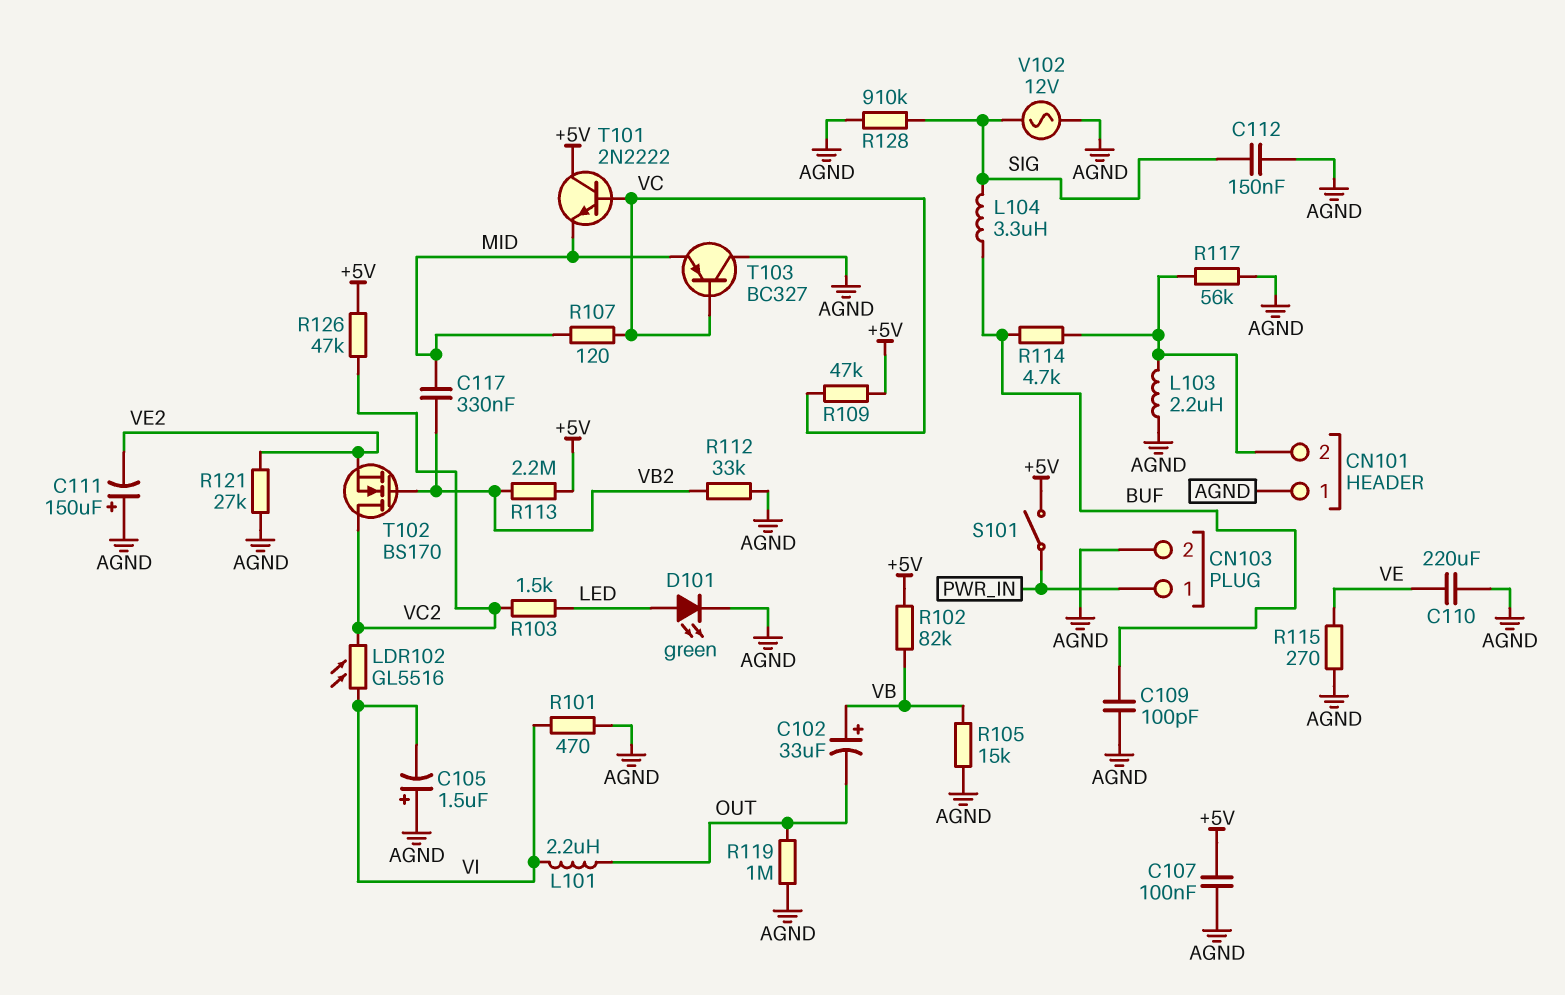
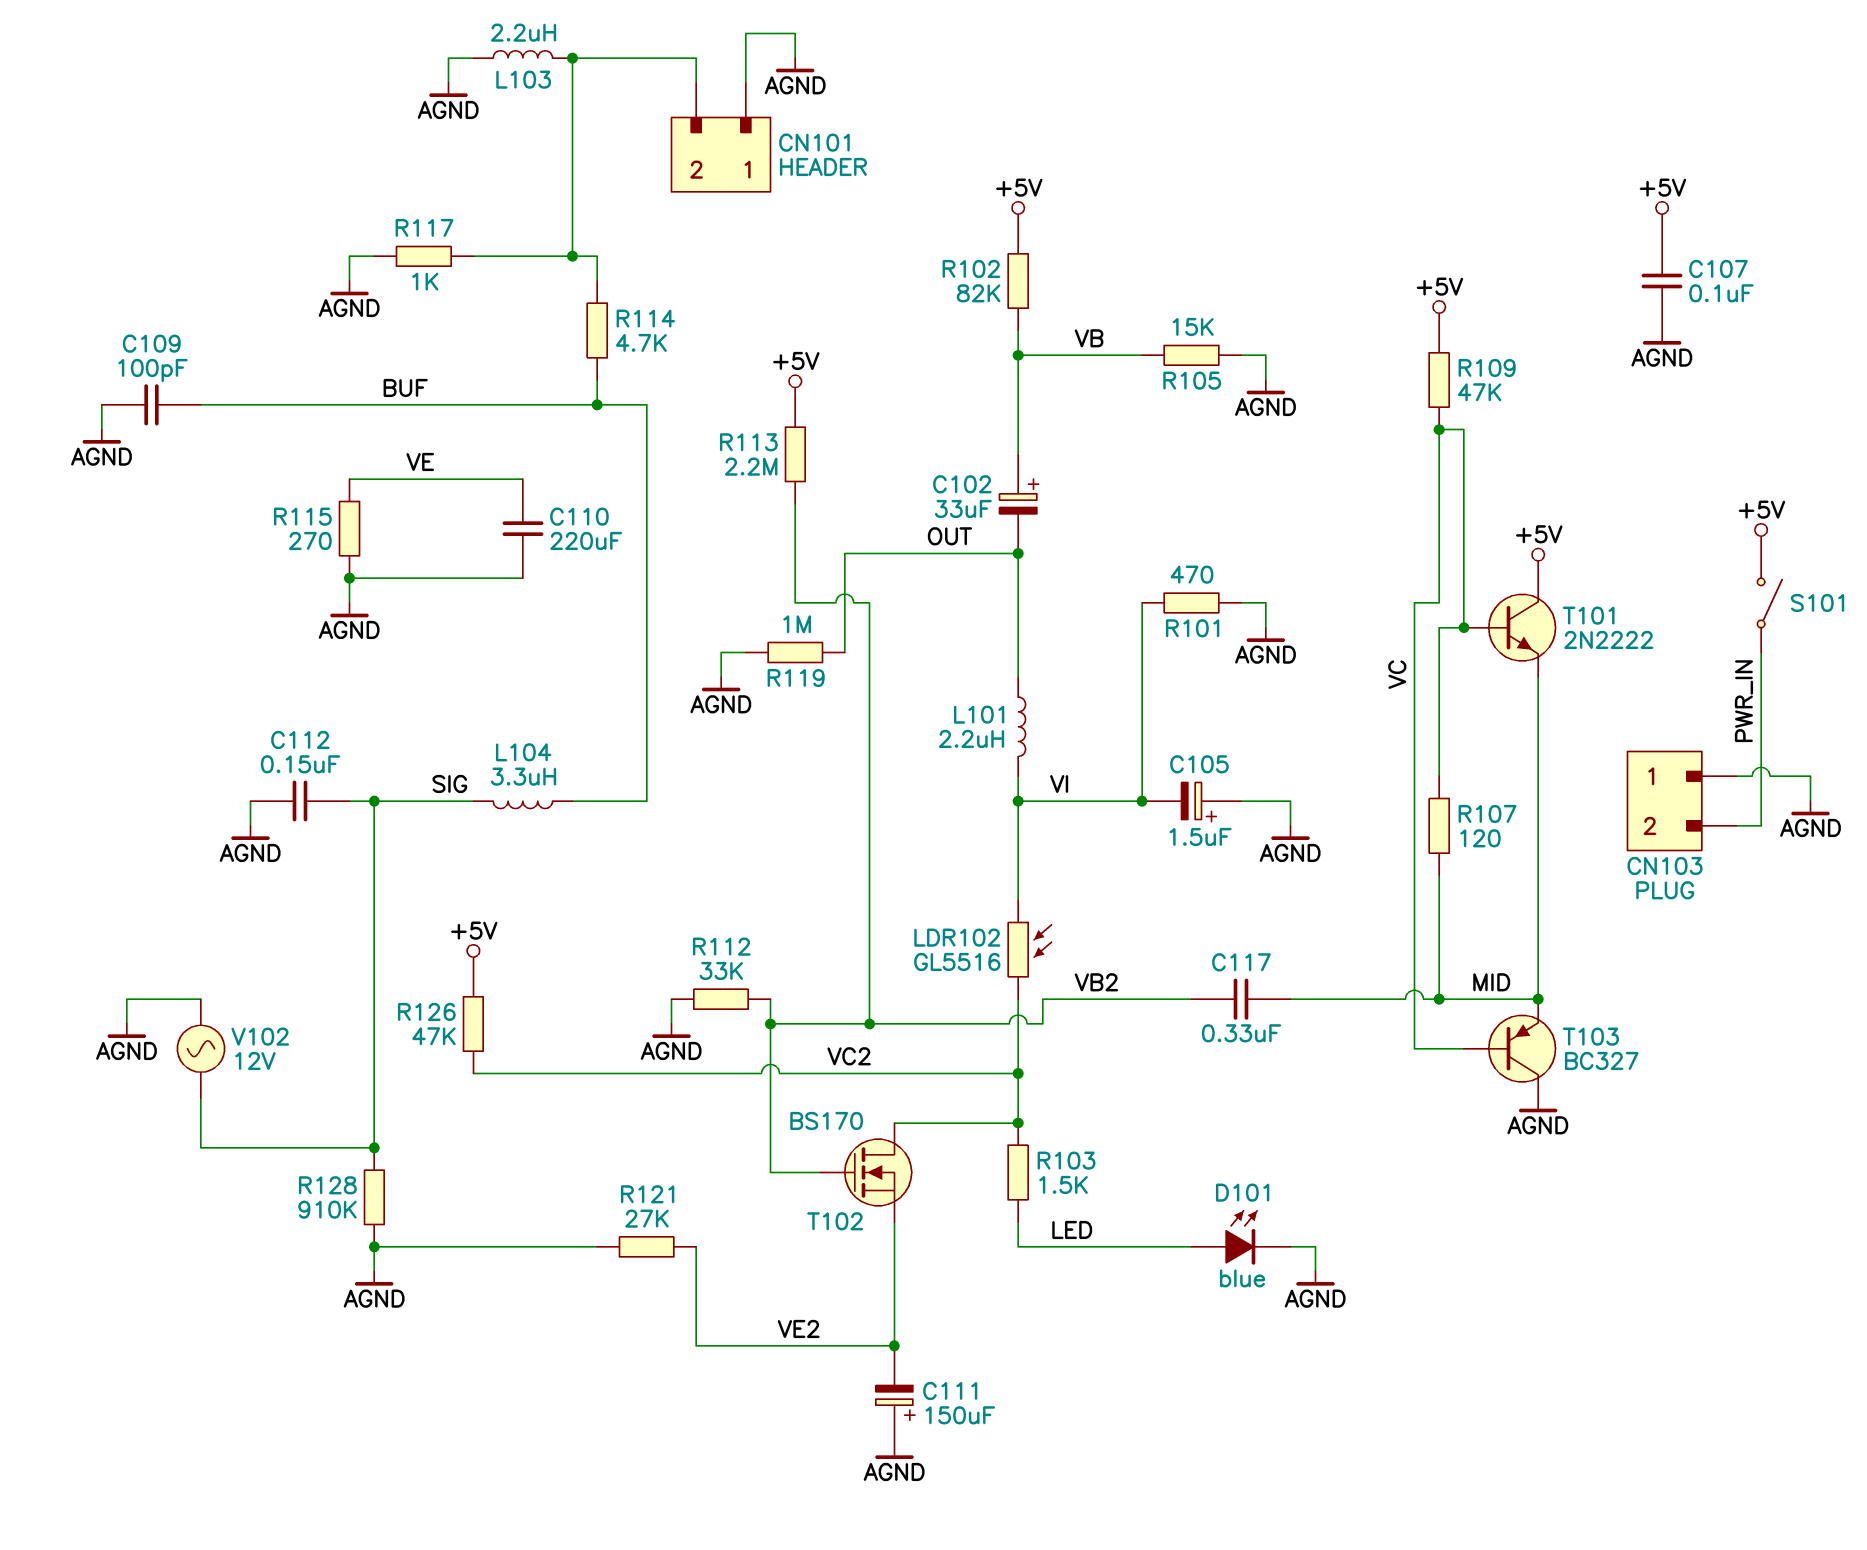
CN103 pin 1: PWR_IN -> AGND
CN103 pin 2: AGND -> PWR_IN
D101: LED green (A LED, K AGND) -> LED blue (A LED, K AGND)
R117: 56k (AGND, CN101/2) -> 1k (AGND, CN101/2)

